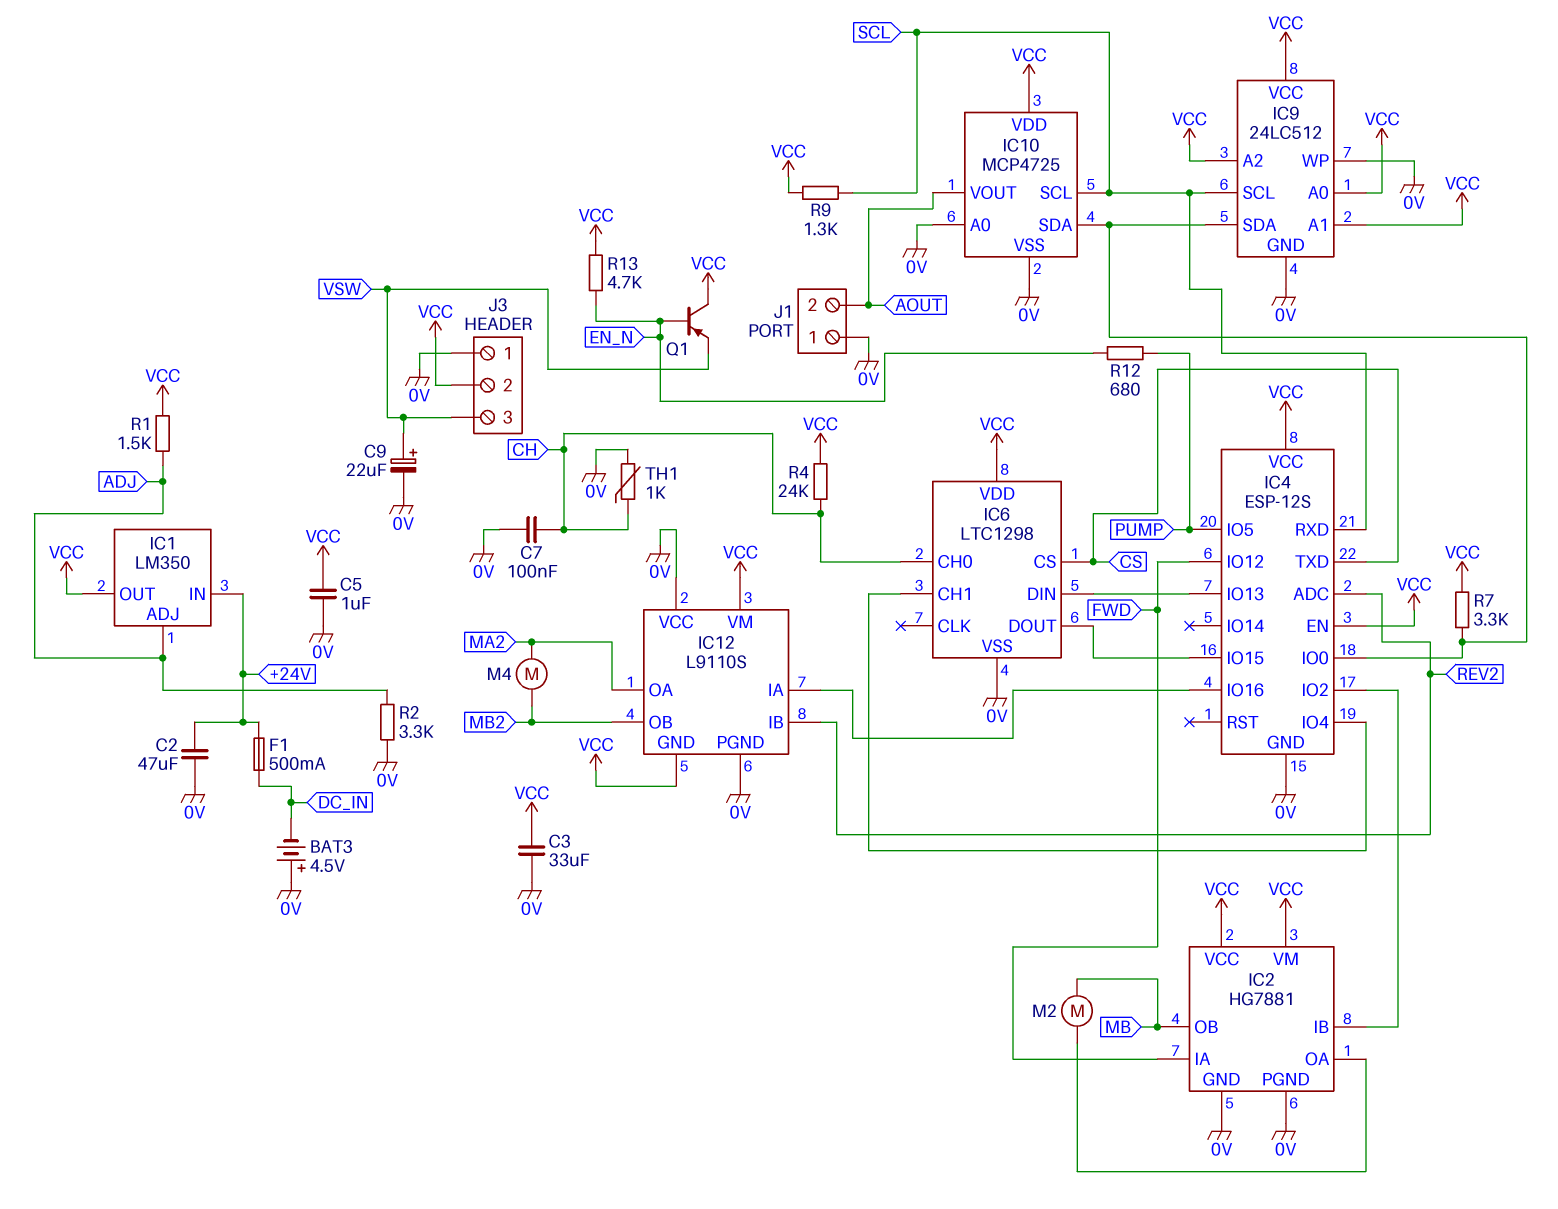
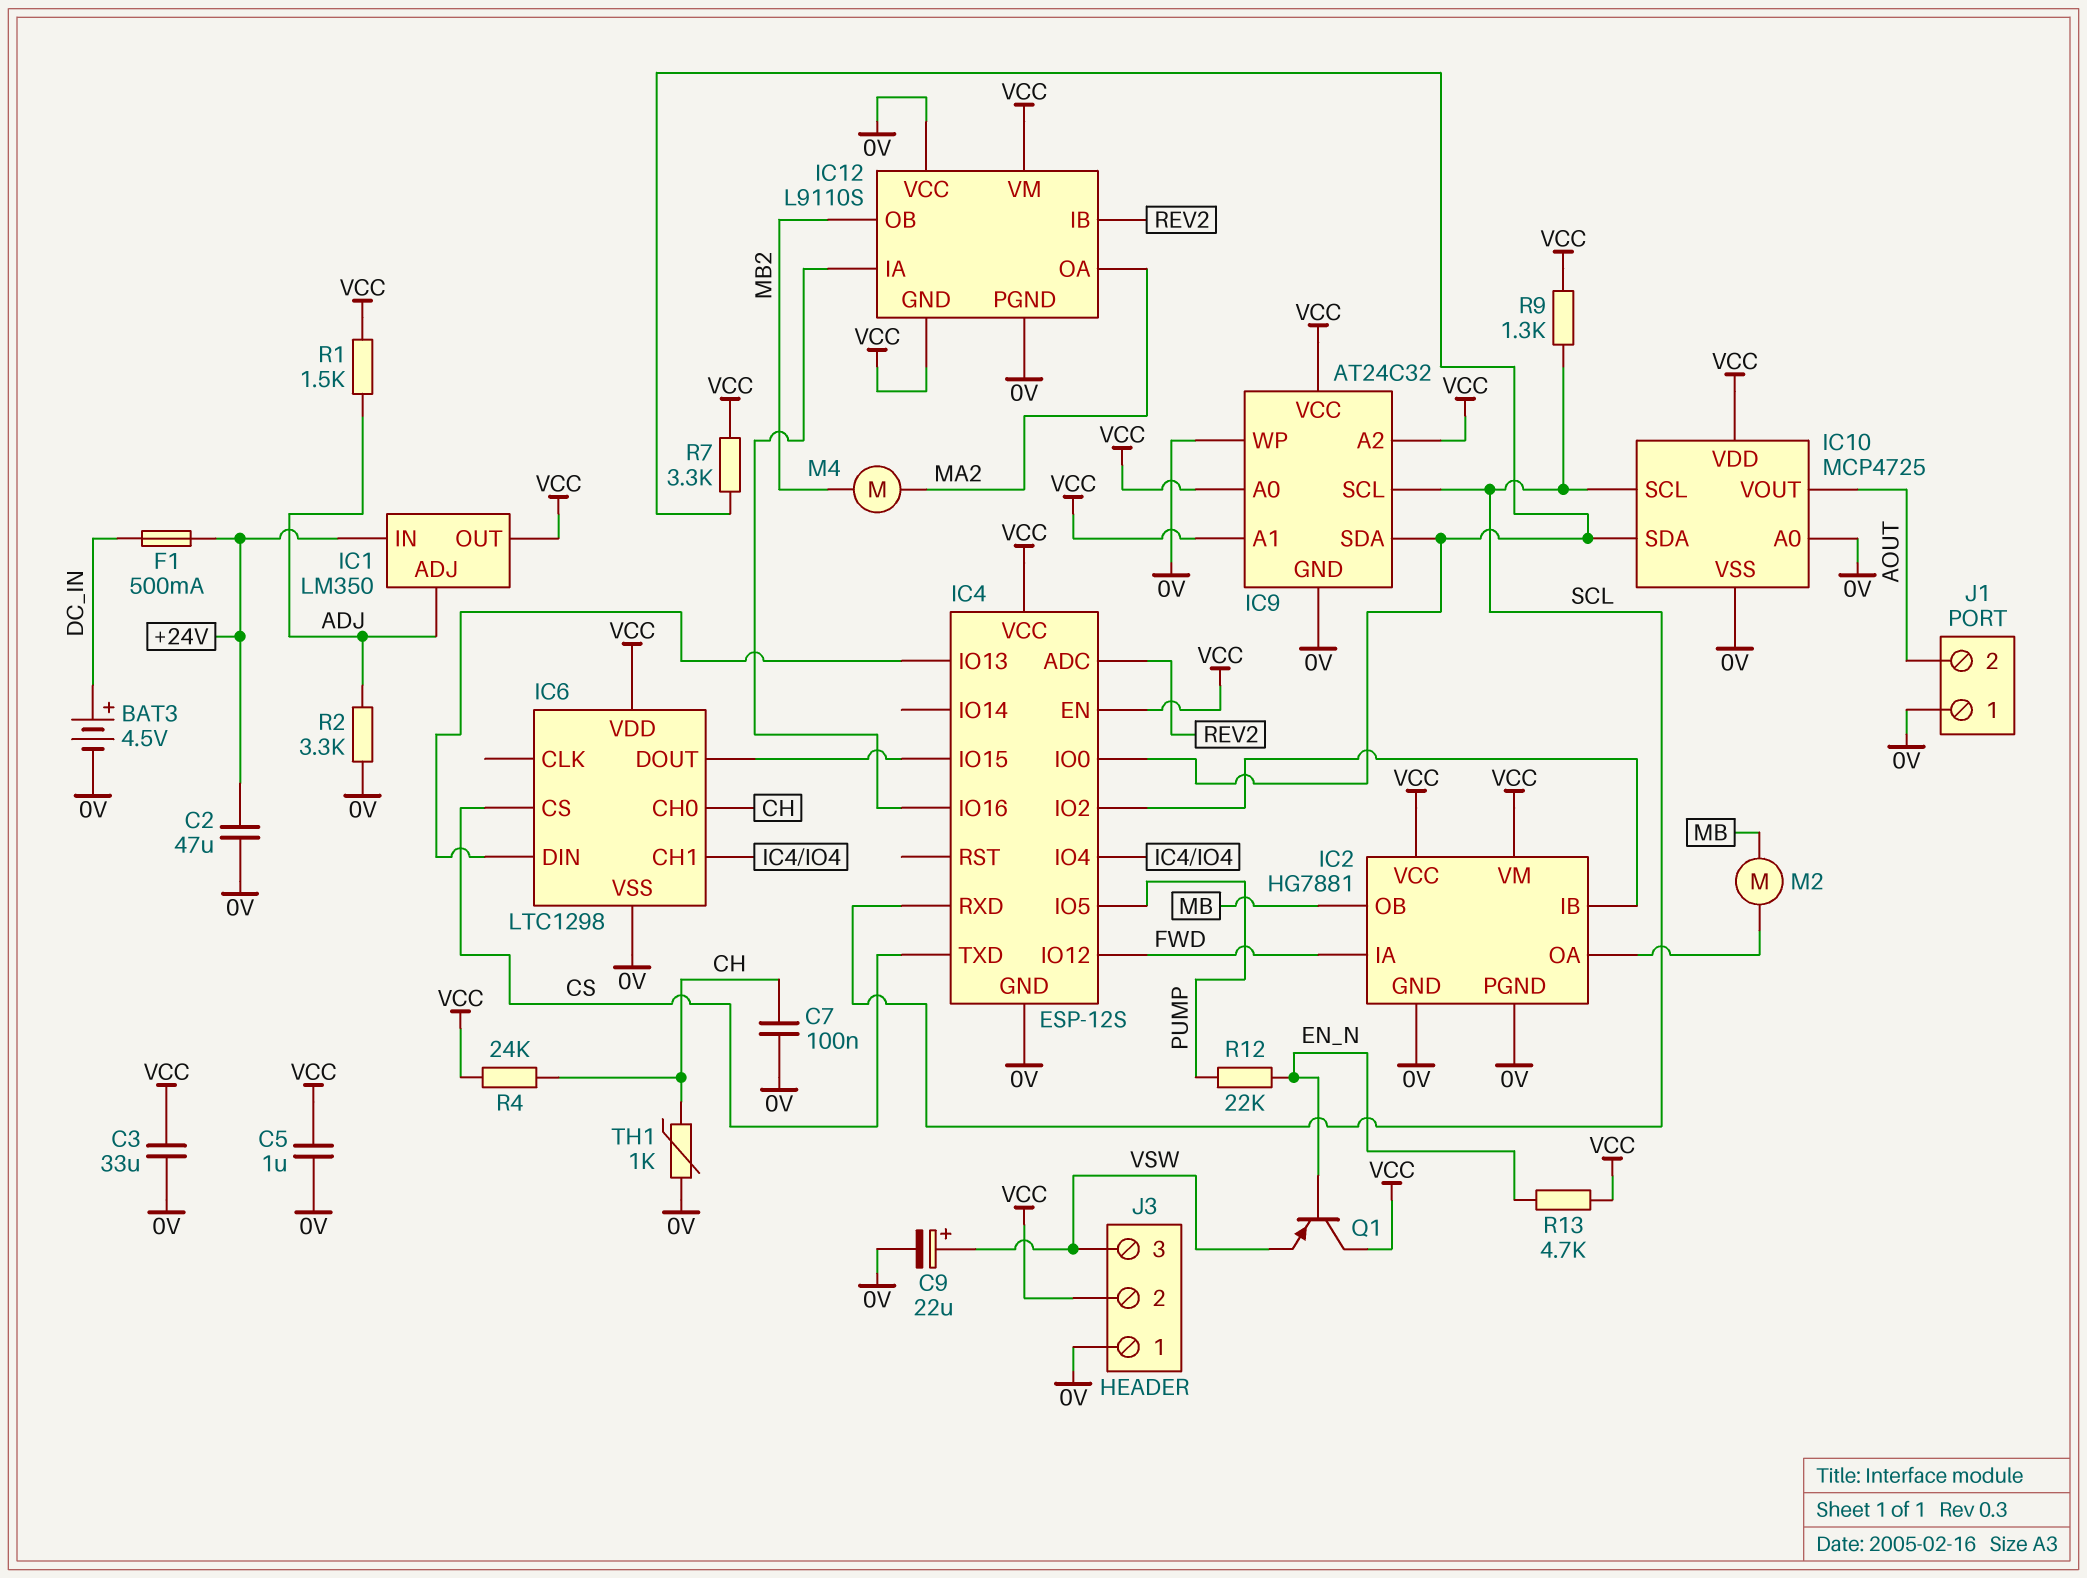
BAT3: 4.5V (plus 0V, minus DC_IN) -> 4.5V (plus DC_IN, minus 0V)
IC9: 24LC512 -> AT24C32
R12: 680 (EN_N, PUMP) -> 22k (EN_N, PUMP)

